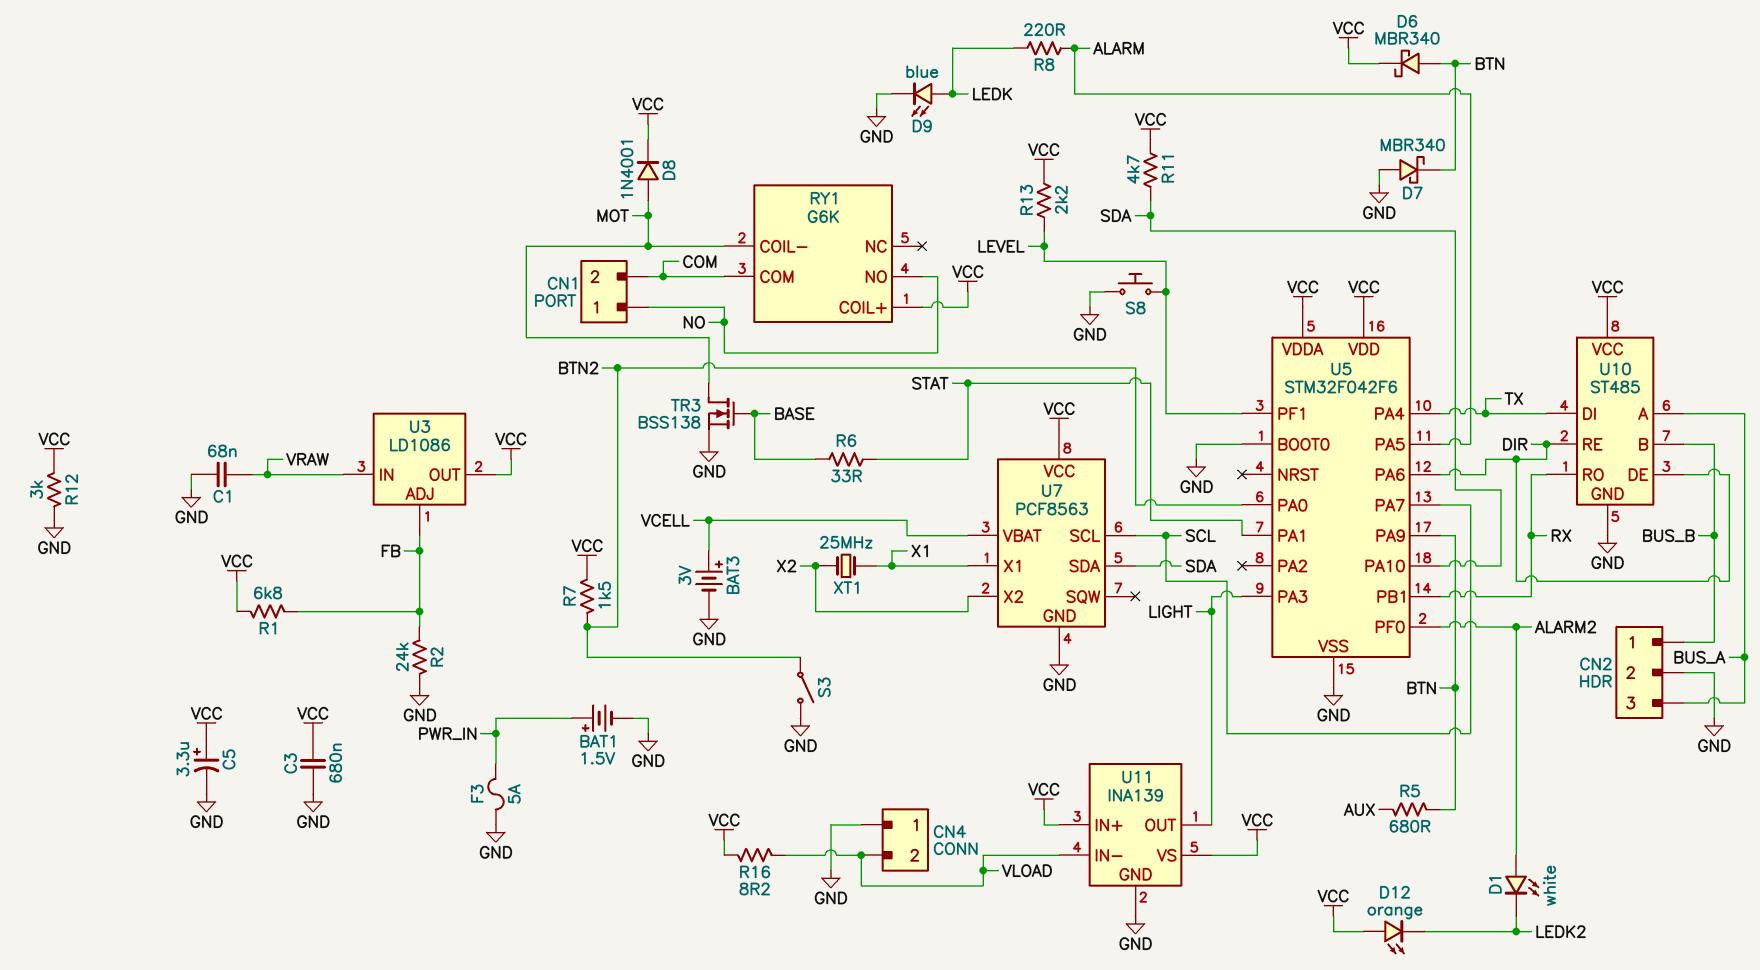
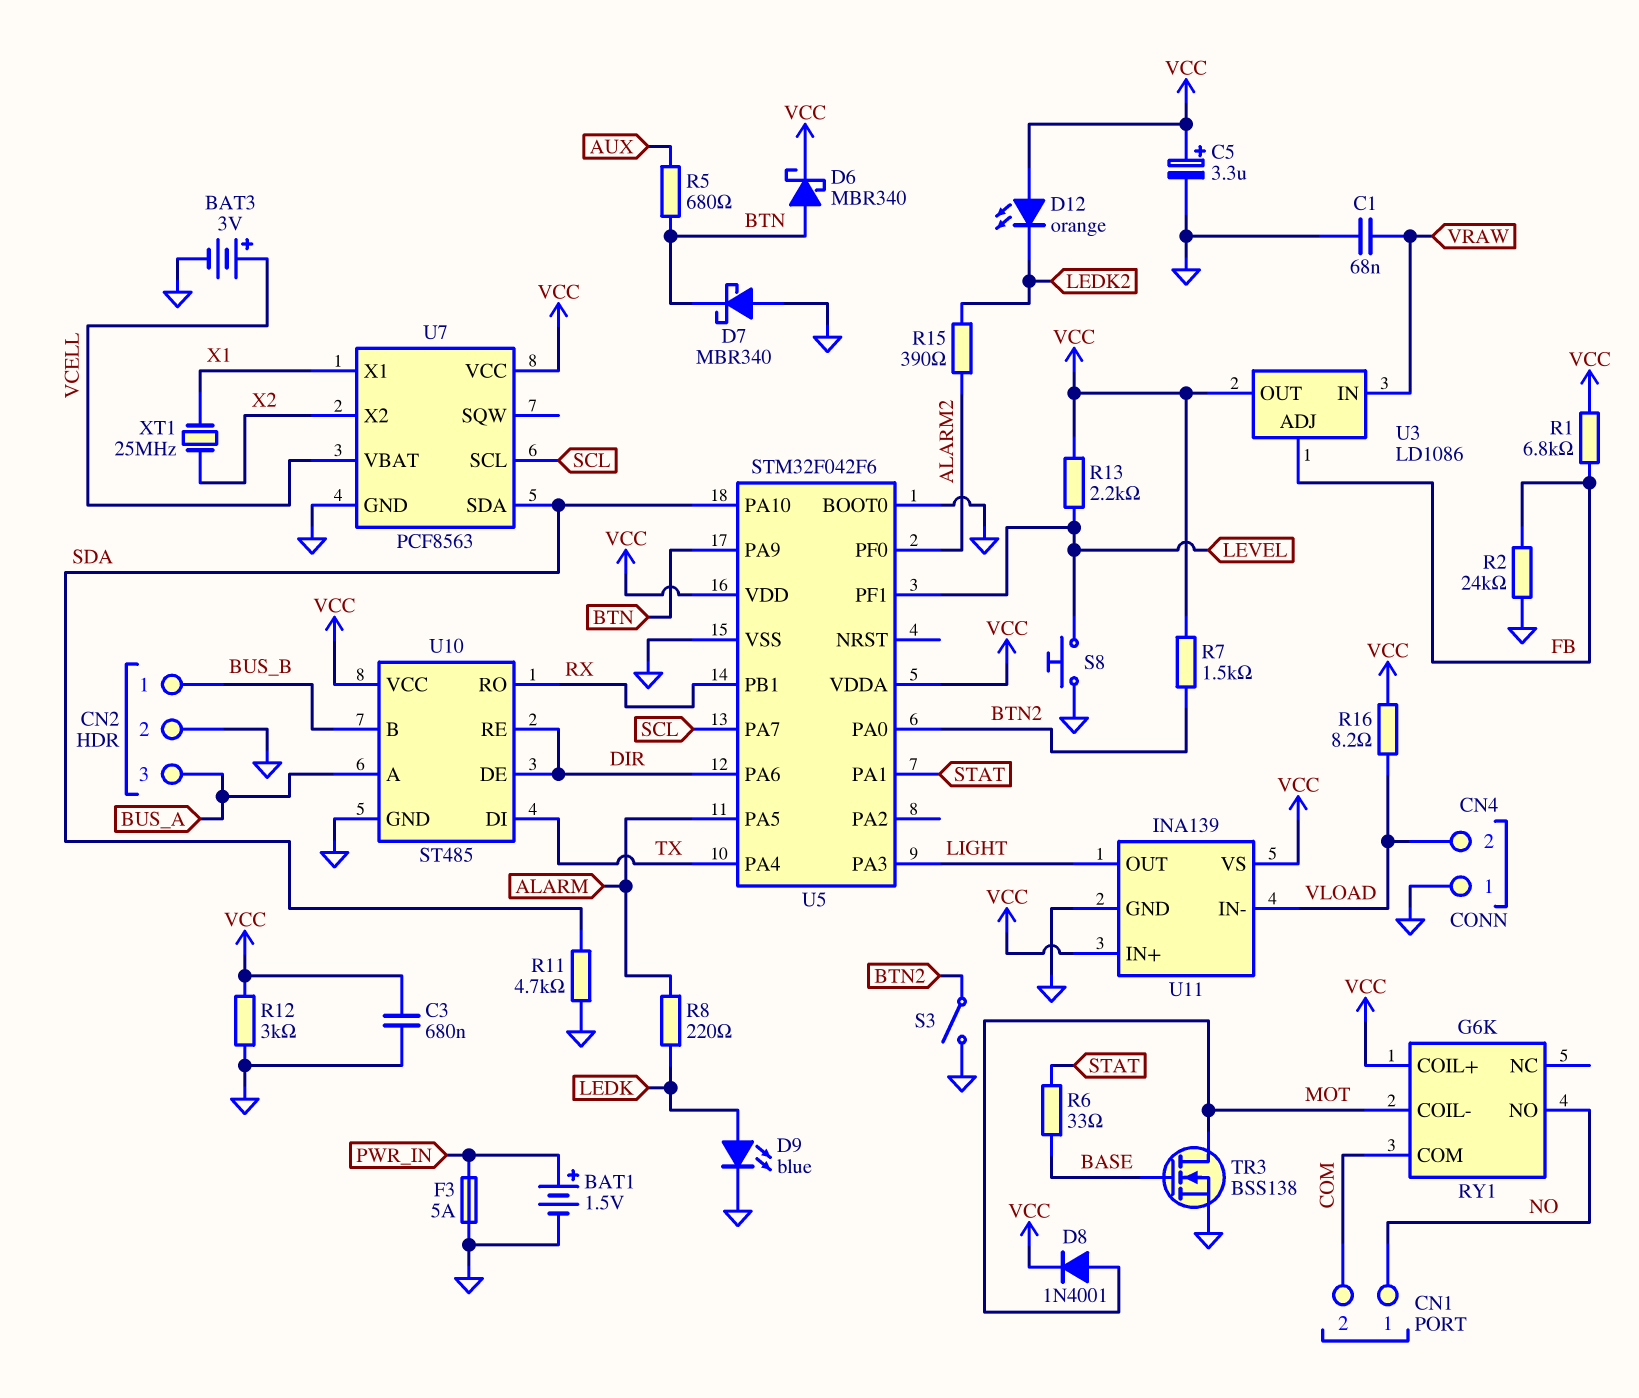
D1: LED white (A ALARM2, K LEDK2) -> none
R11: 4.7k (SDA, VCC) -> 4.7k (GND, SDA)
R15: none -> 390 (ALARM2, LEDK2)

